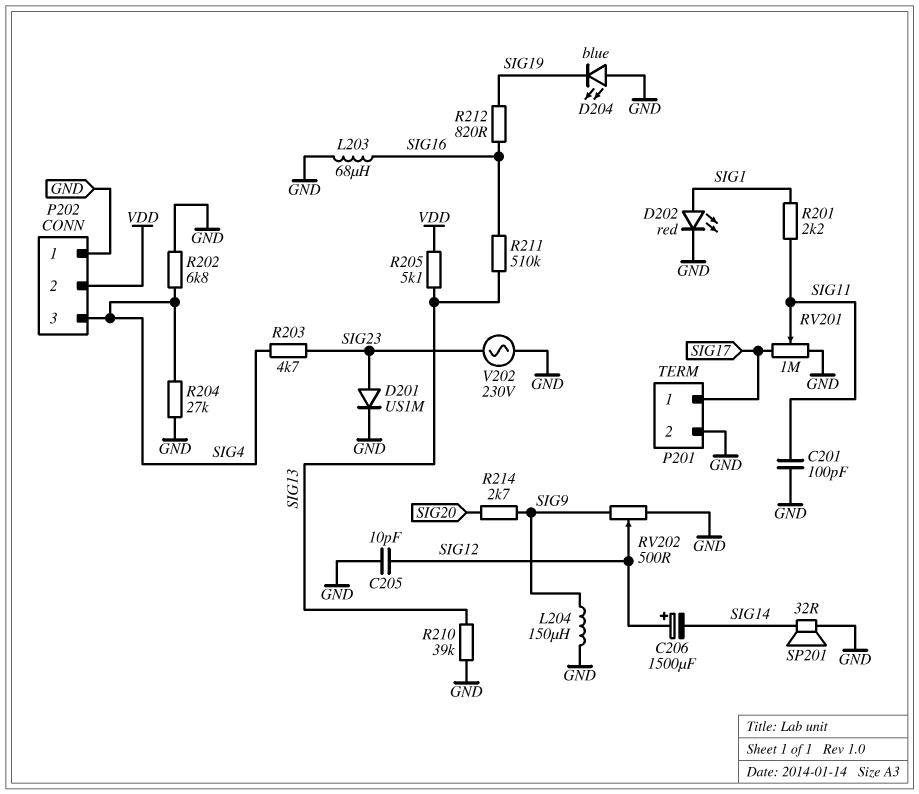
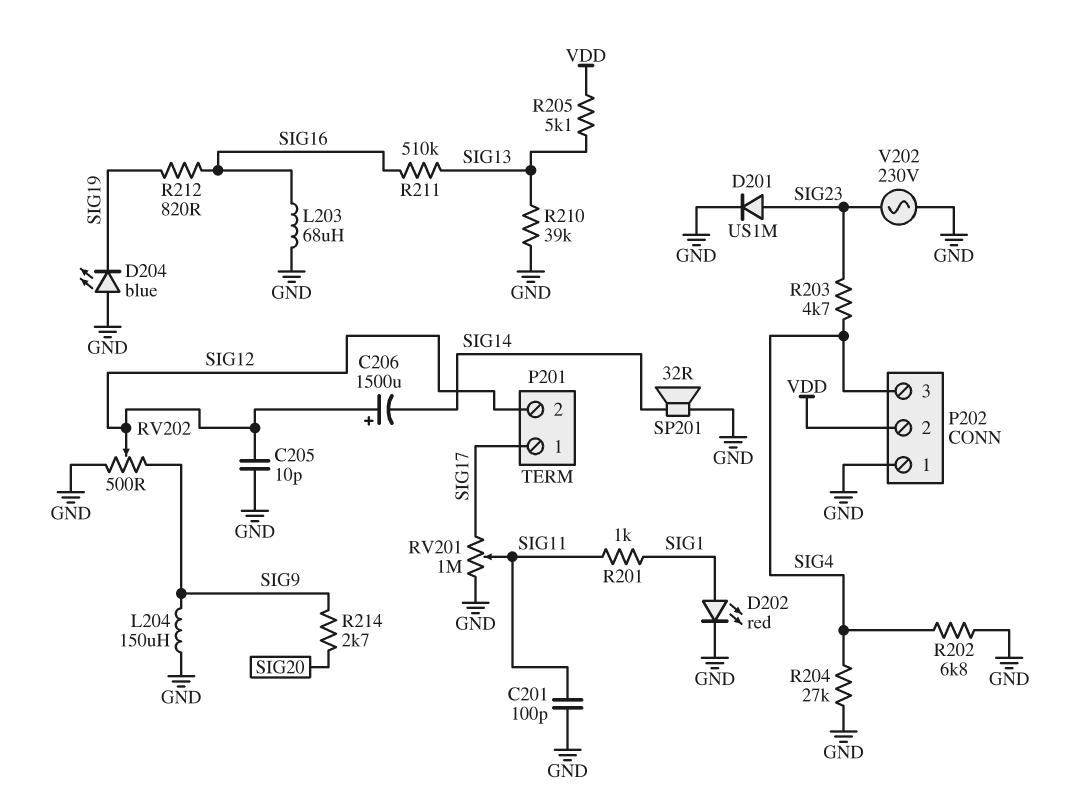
P201 pin 2: GND -> SIG12
R201: 2.2k (SIG1, SIG11) -> 1k (SIG1, SIG11)

